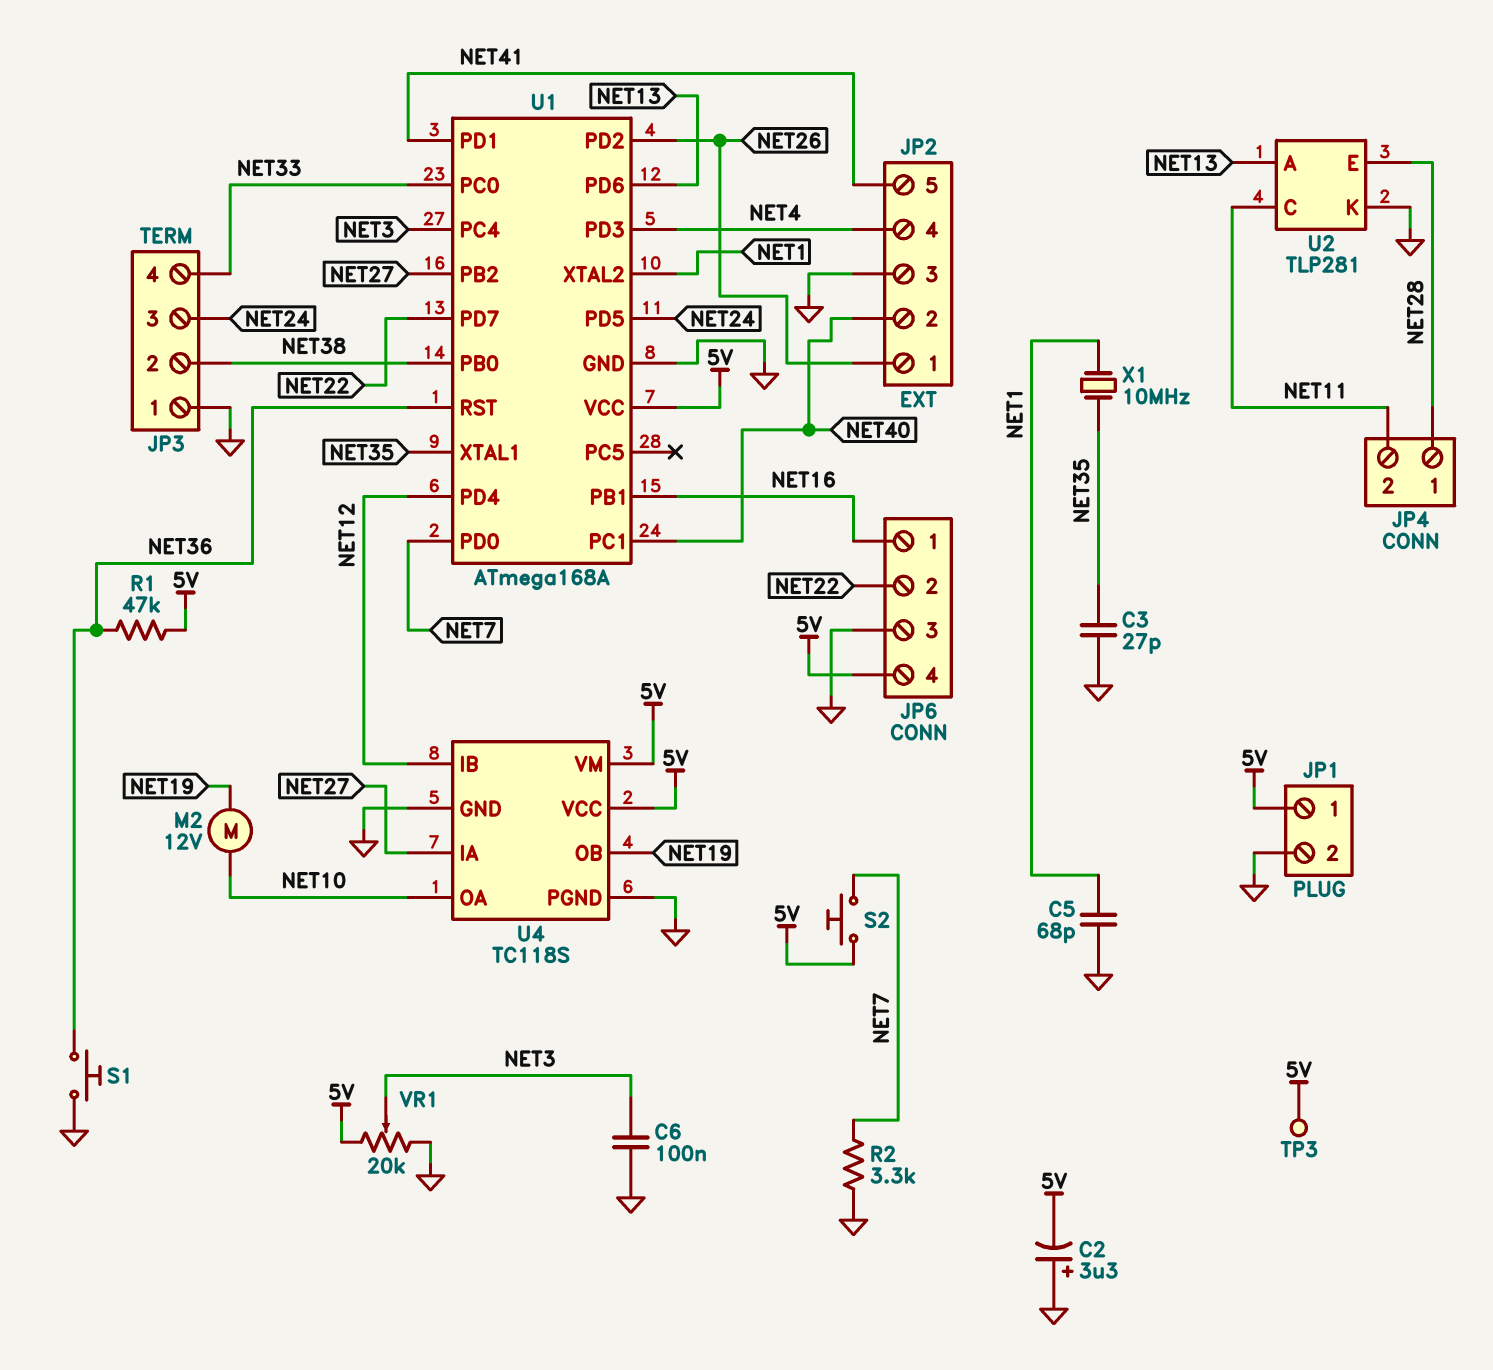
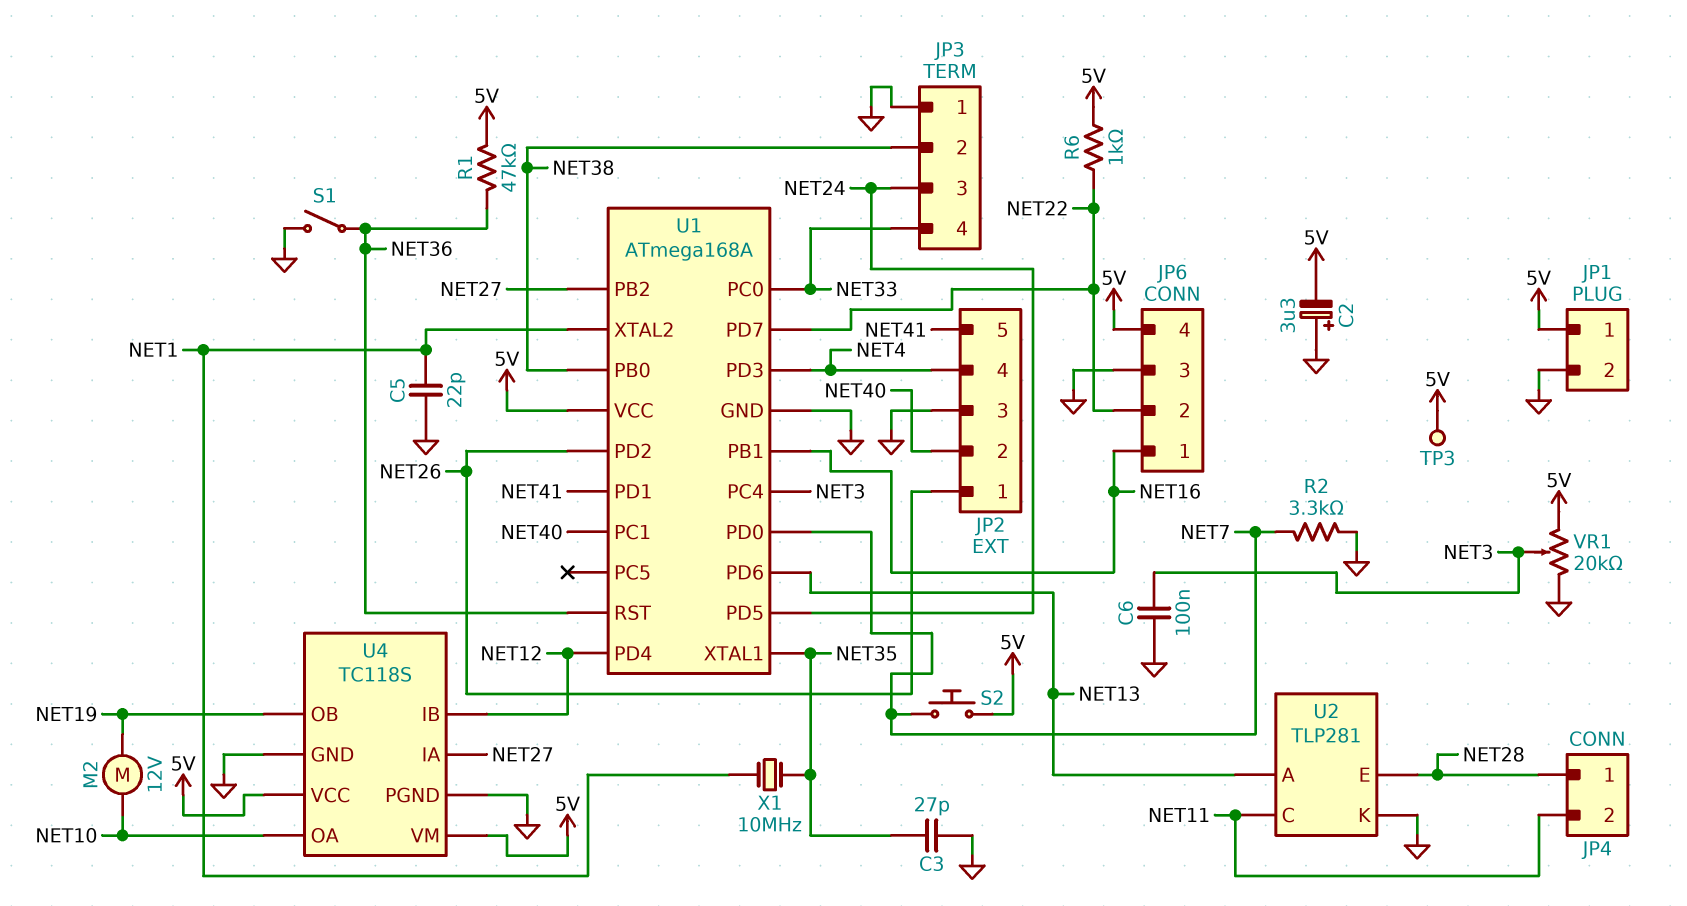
C5: 68pF (GND, NET1) -> 22pF (GND, NET1)
R6: none -> 1k (5V, NET22)
S1: button (GND, NET36) -> switch (GND, NET36)

